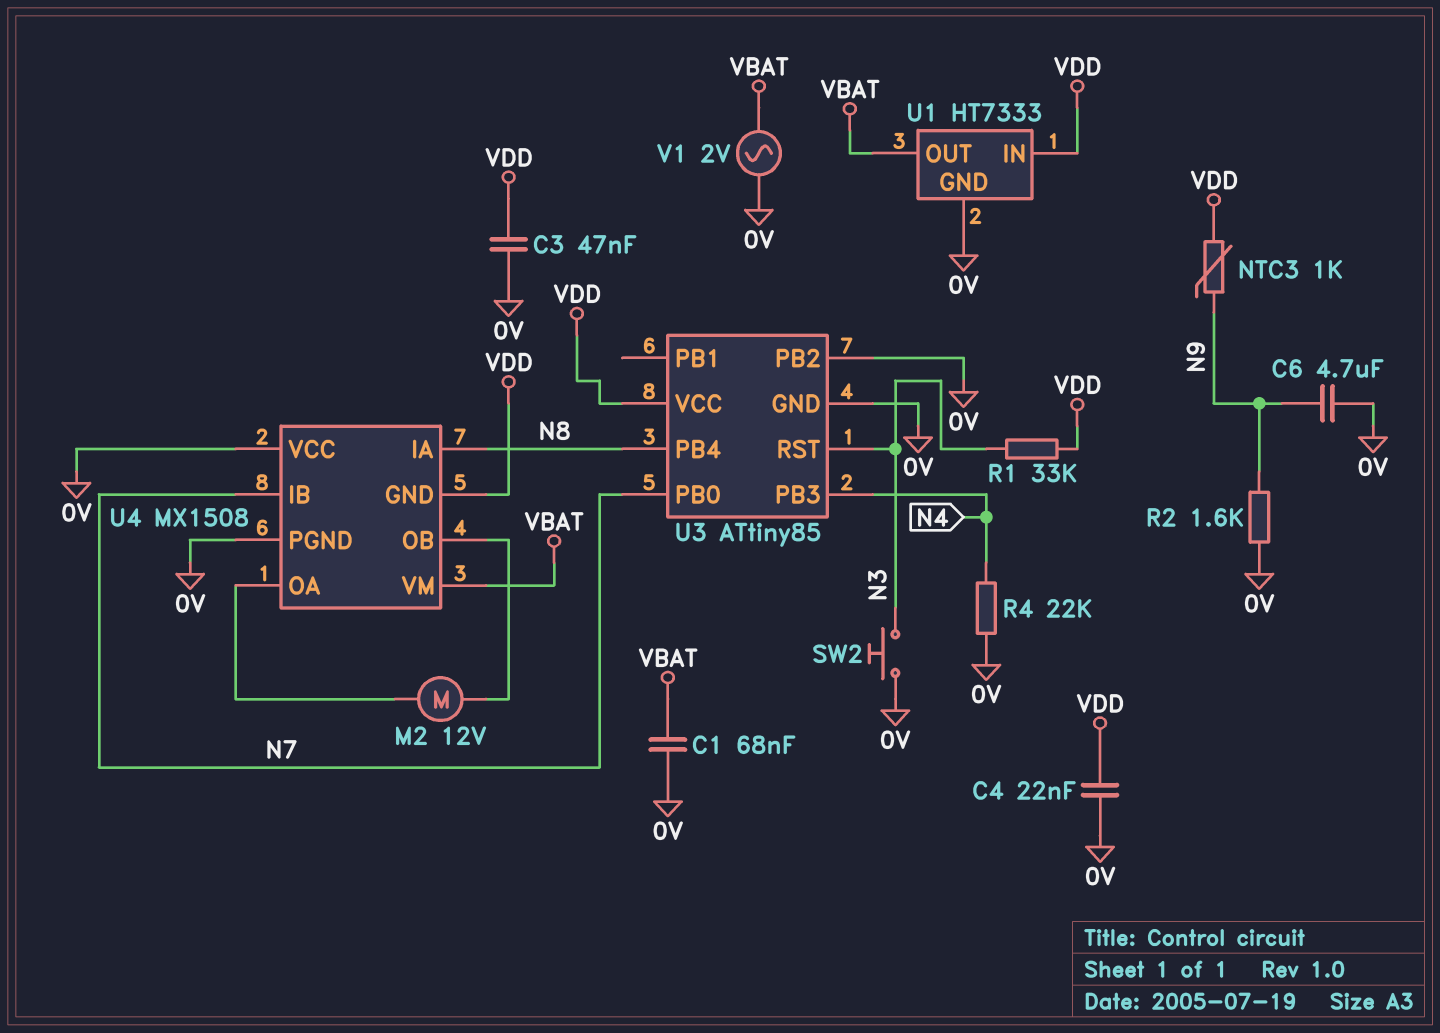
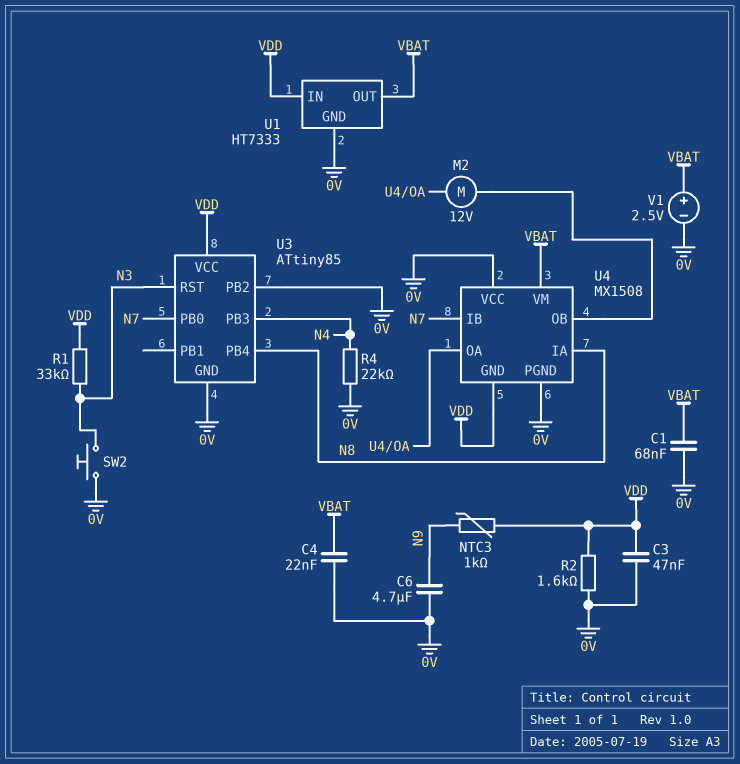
C4: 22nF (0V, VDD) -> 22nF (0V, VBAT)
R2: 1.6k (0V, N9) -> 1.6k (0V, VDD)
V1: AC 2V (0V, VBAT) -> 2.5V (plus VBAT, minus 0V)

